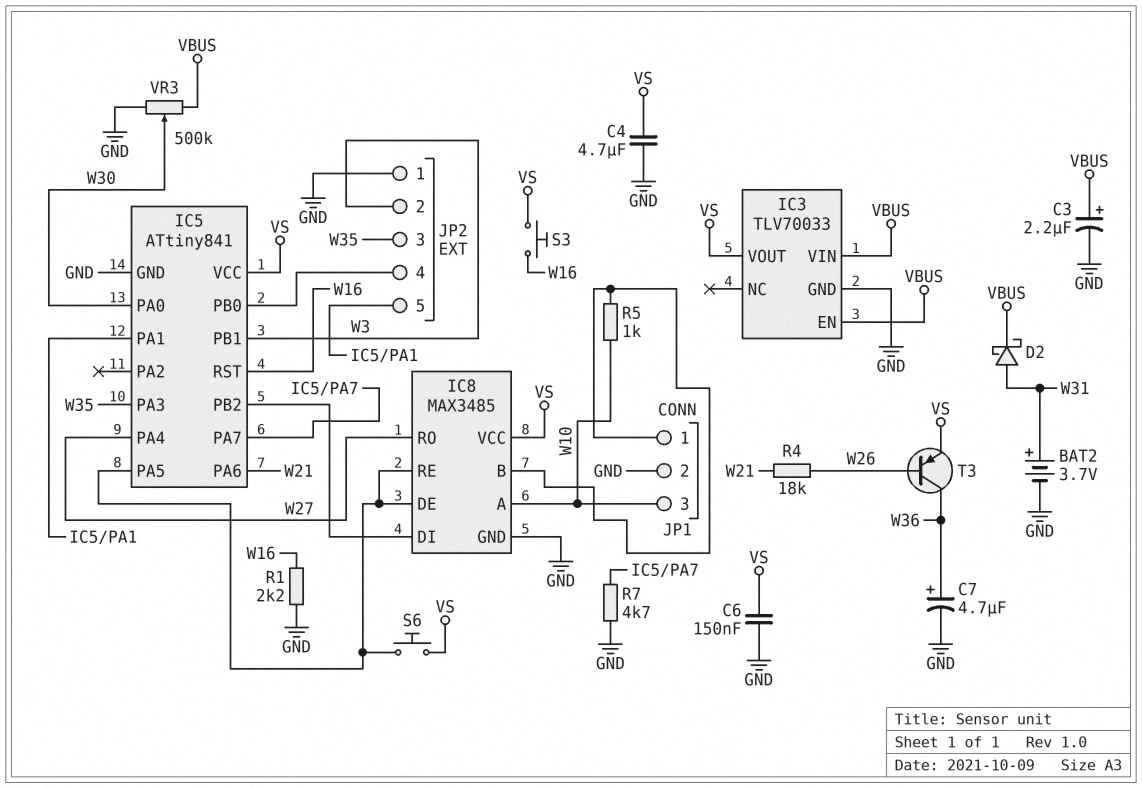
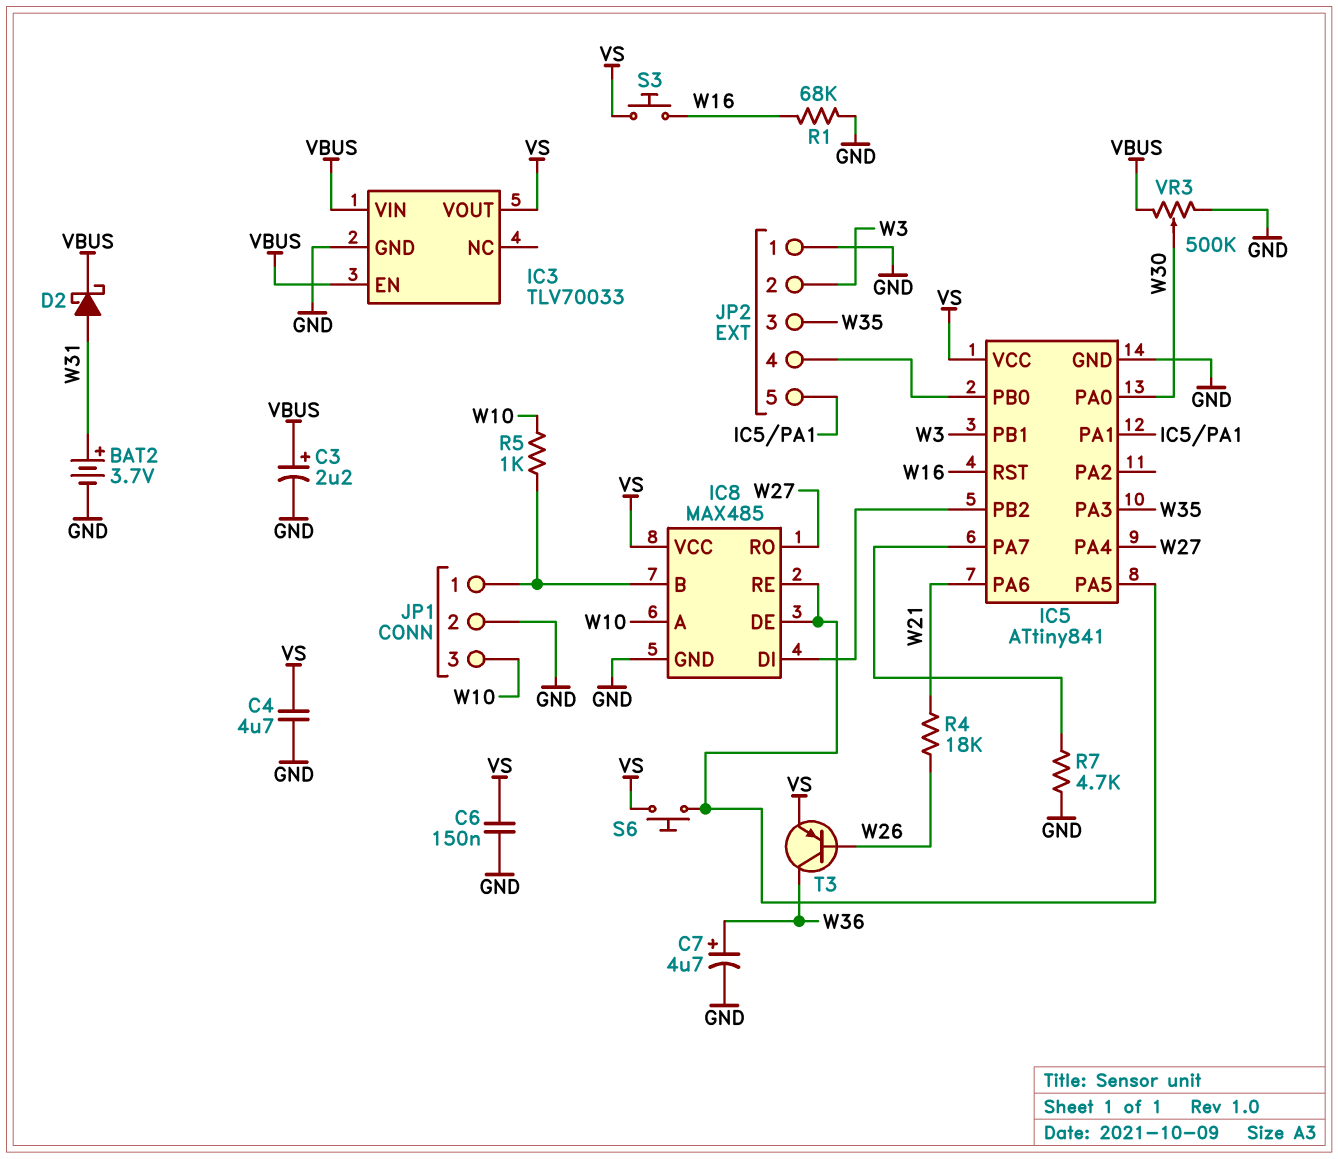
IC8: MAX3485 -> MAX485
R1: 2.2k (GND, W16) -> 68k (GND, W16)

